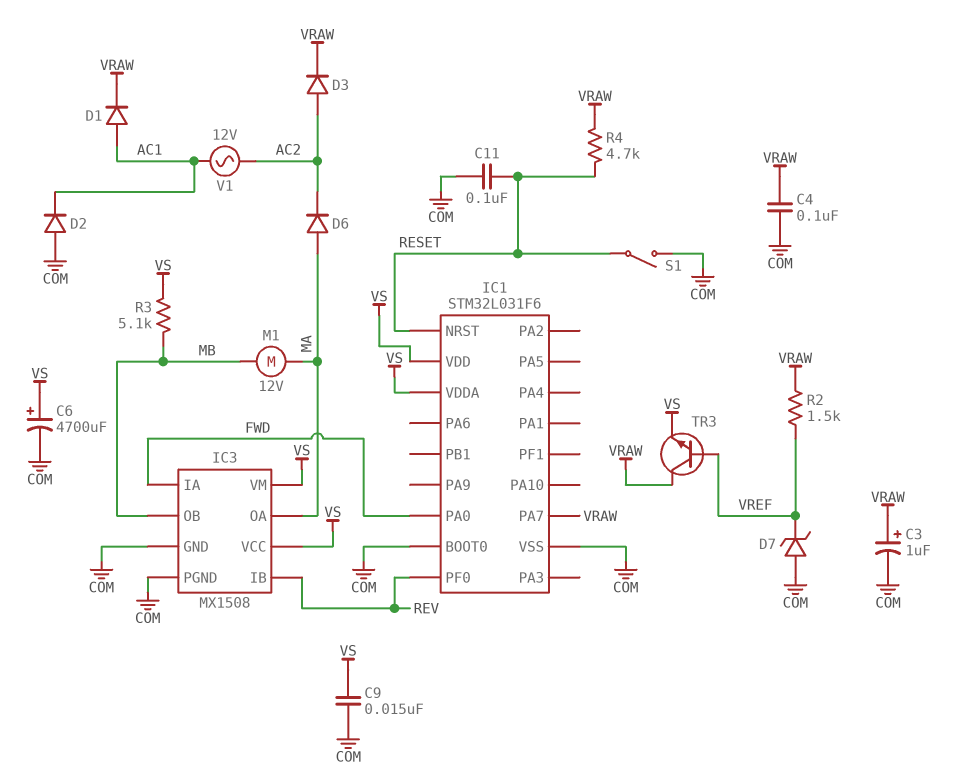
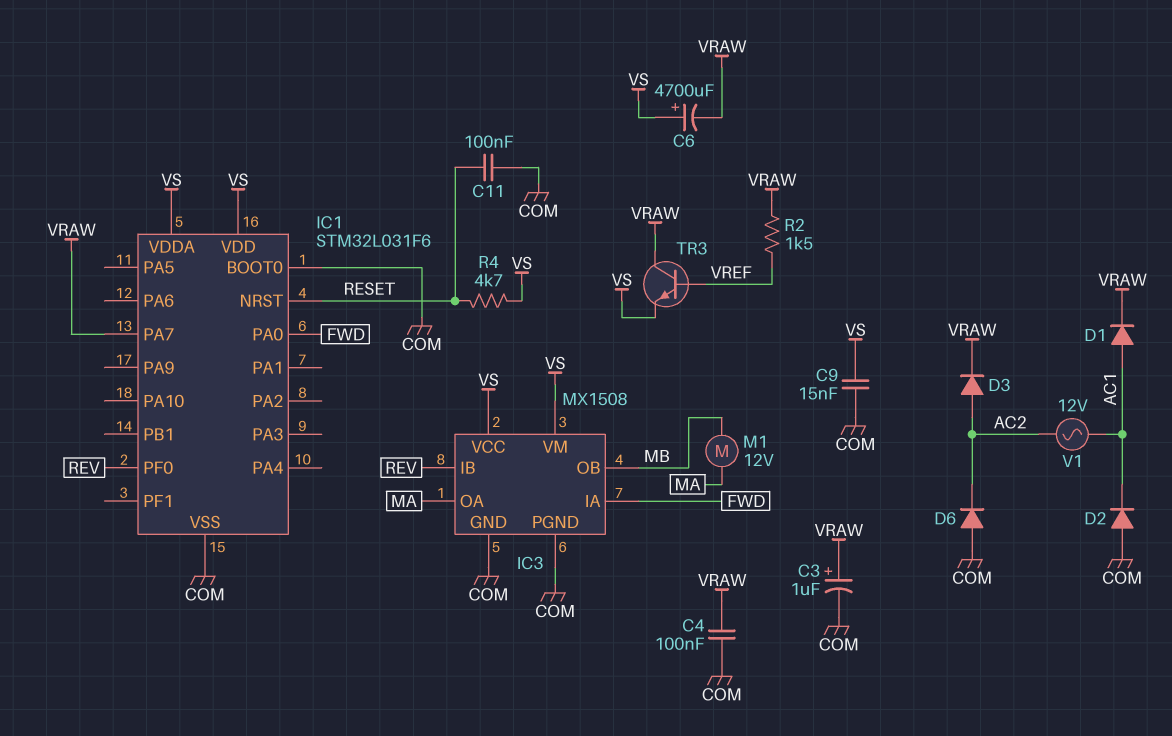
C6: 4700uF (plus VS, minus COM) -> 4700uF (plus VS, minus VRAW)
D6: diode (A MA, K AC2) -> diode (A COM, K AC2)
D7: zener (A COM, K VREF) -> none
R3: 5.1k (MB, VS) -> none
R4: 4.7k (RESET, VRAW) -> 4.7k (RESET, VS)
S1: switch (COM, RESET) -> none

